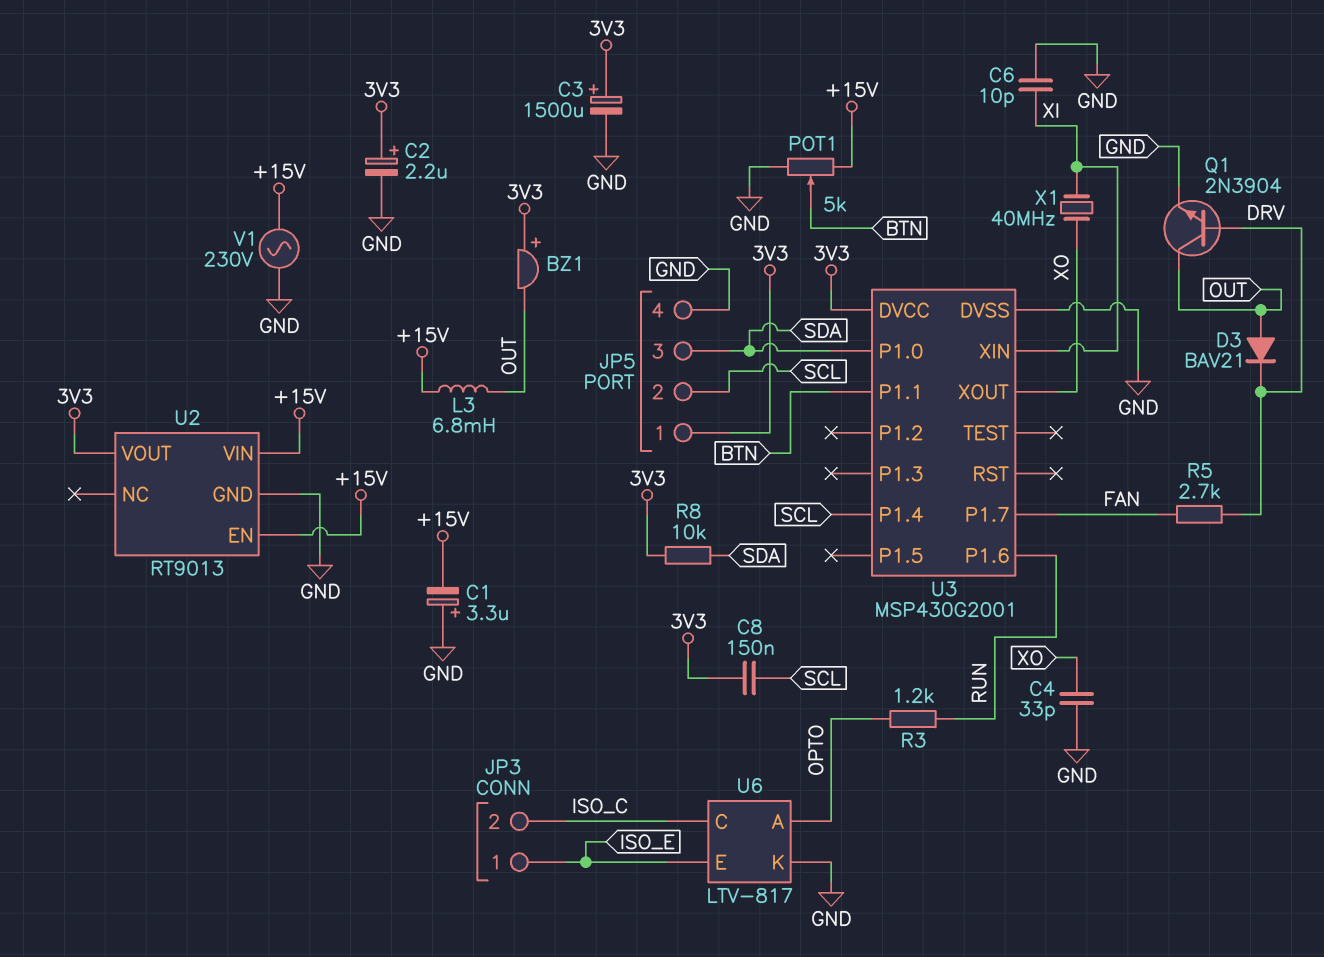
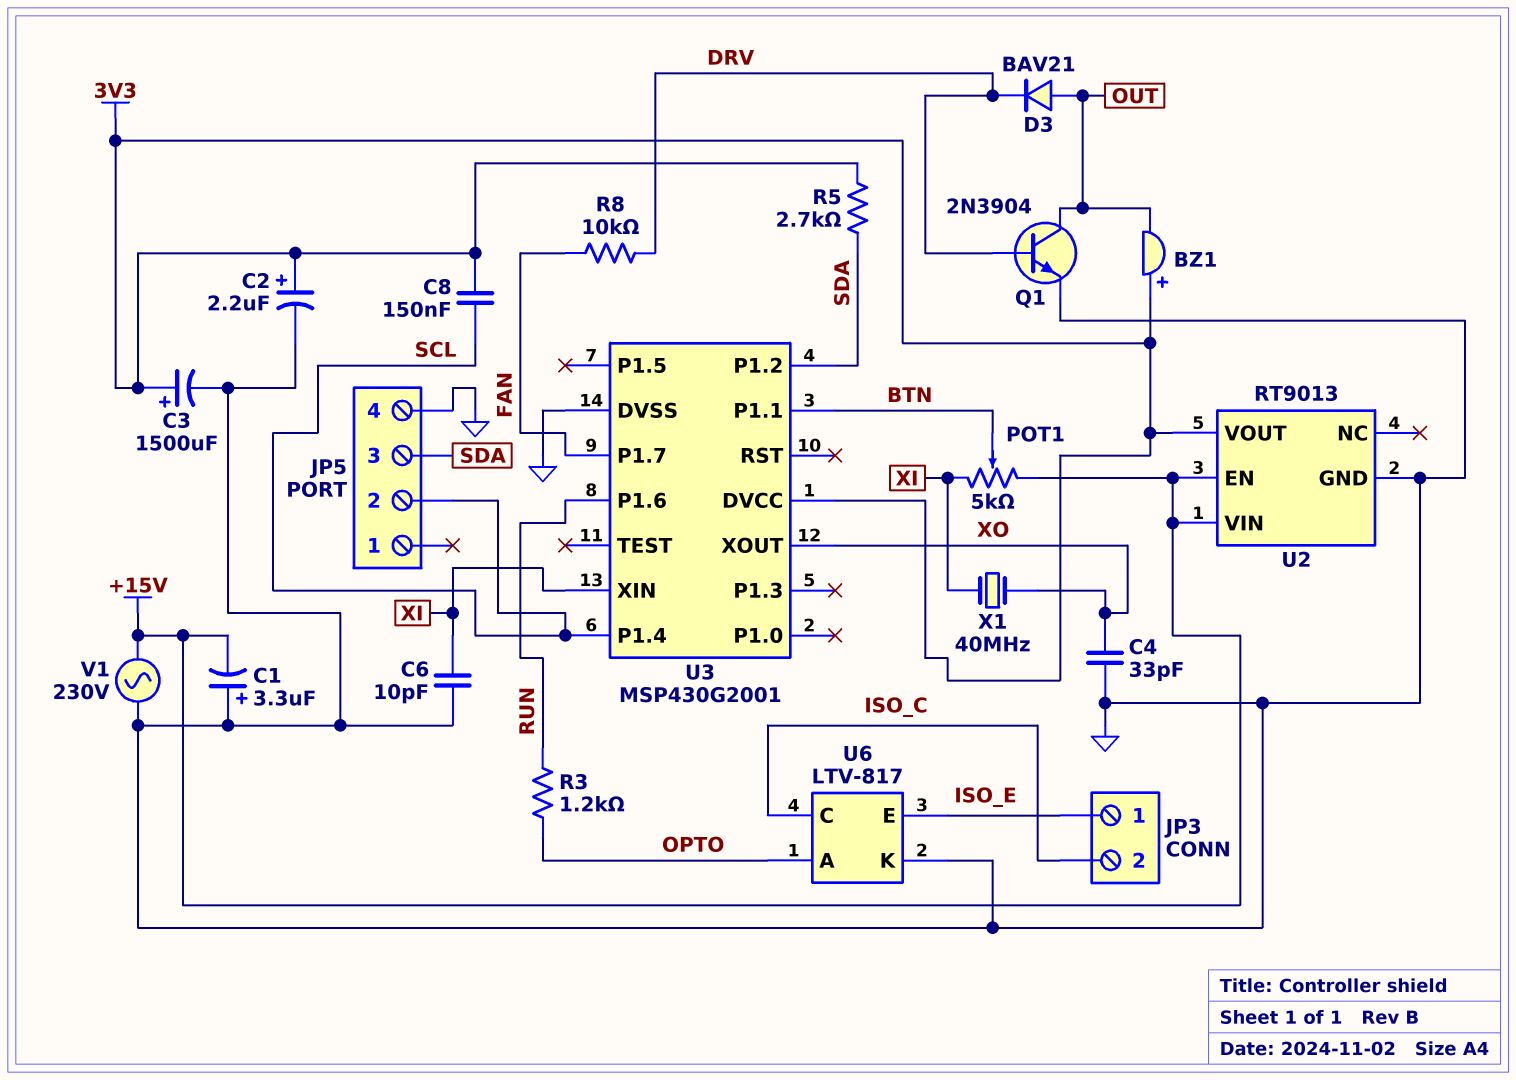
JP5 pin 1: 3V3 -> none
L3: 6.8mH (+15V, OUT) -> none
POT1: 5k (+15V, GND, wiper BTN) -> 5k (+15V, XI, wiper BTN)
R5: 2.7k (DRV, FAN) -> 2.7k (3V3, SDA)
R8: 10k (3V3, SDA) -> 10k (DRV, FAN)
U3 pin P1.0: SDA -> none
U3 pin P1.2: none -> SDA

